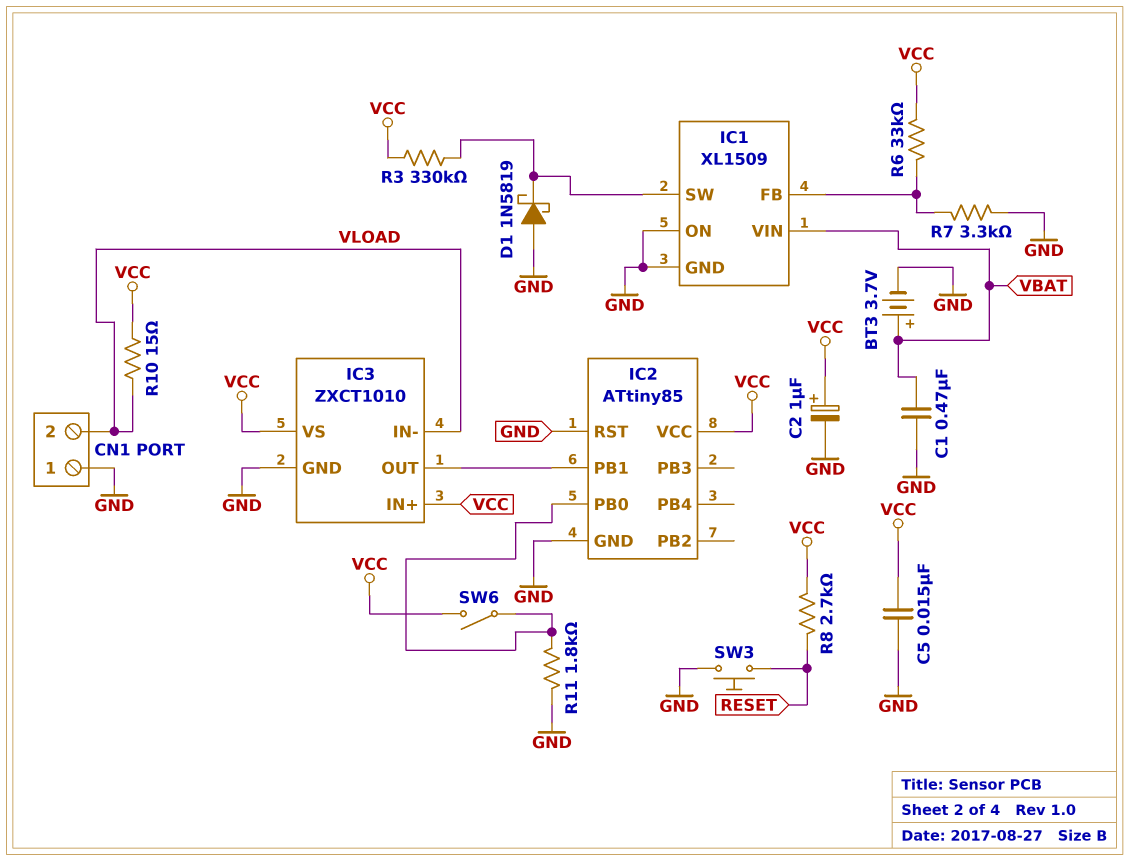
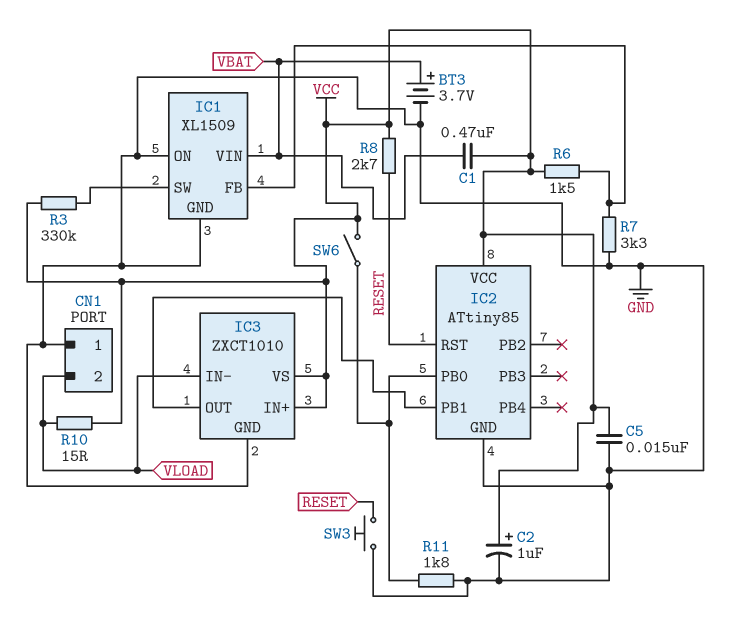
C1: 470nF (GND, VBAT) -> 470nF (VBAT, VCC)
D1: schottky 1N5819 (A GND, K IC1/SW) -> none
IC2 pin RST: GND -> RESET
R6: 33k (IC1/FB, VCC) -> 1.5k (IC1/FB, VCC)

